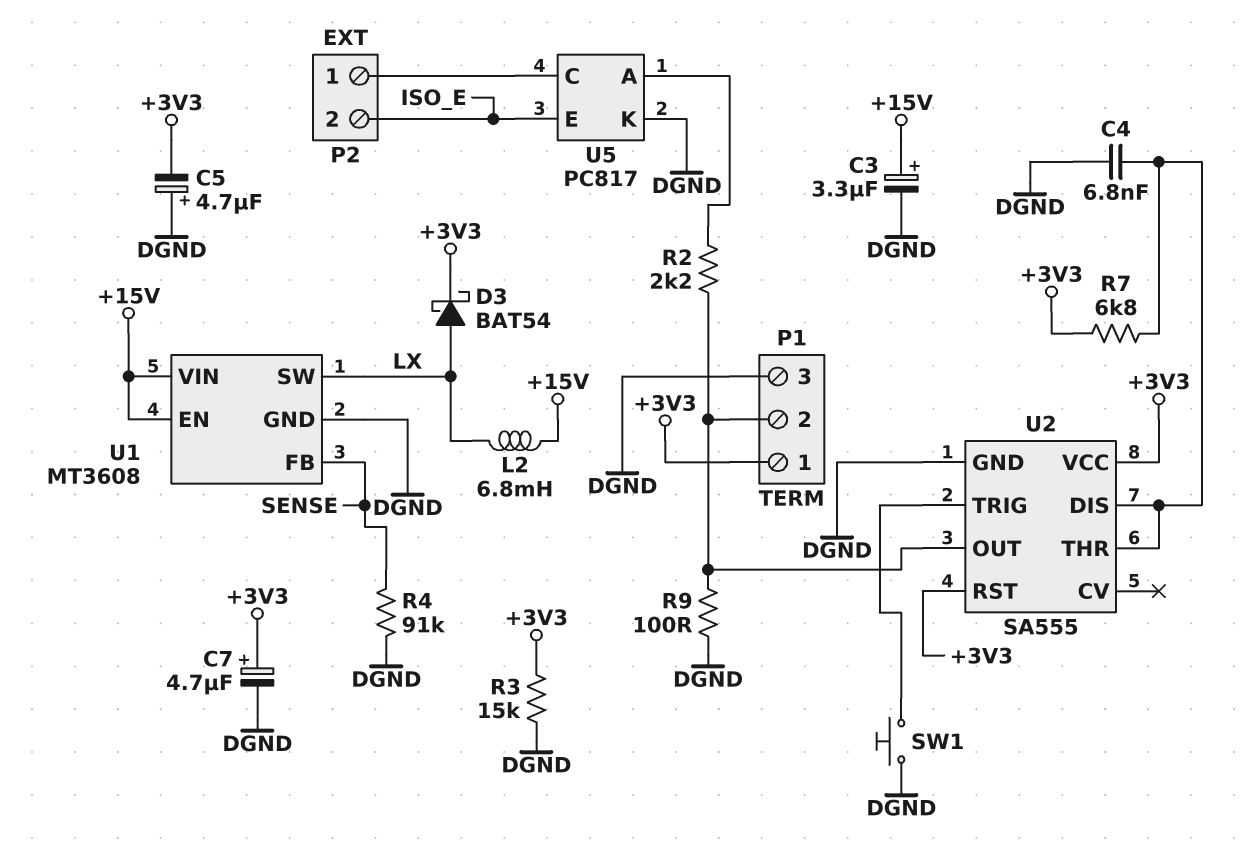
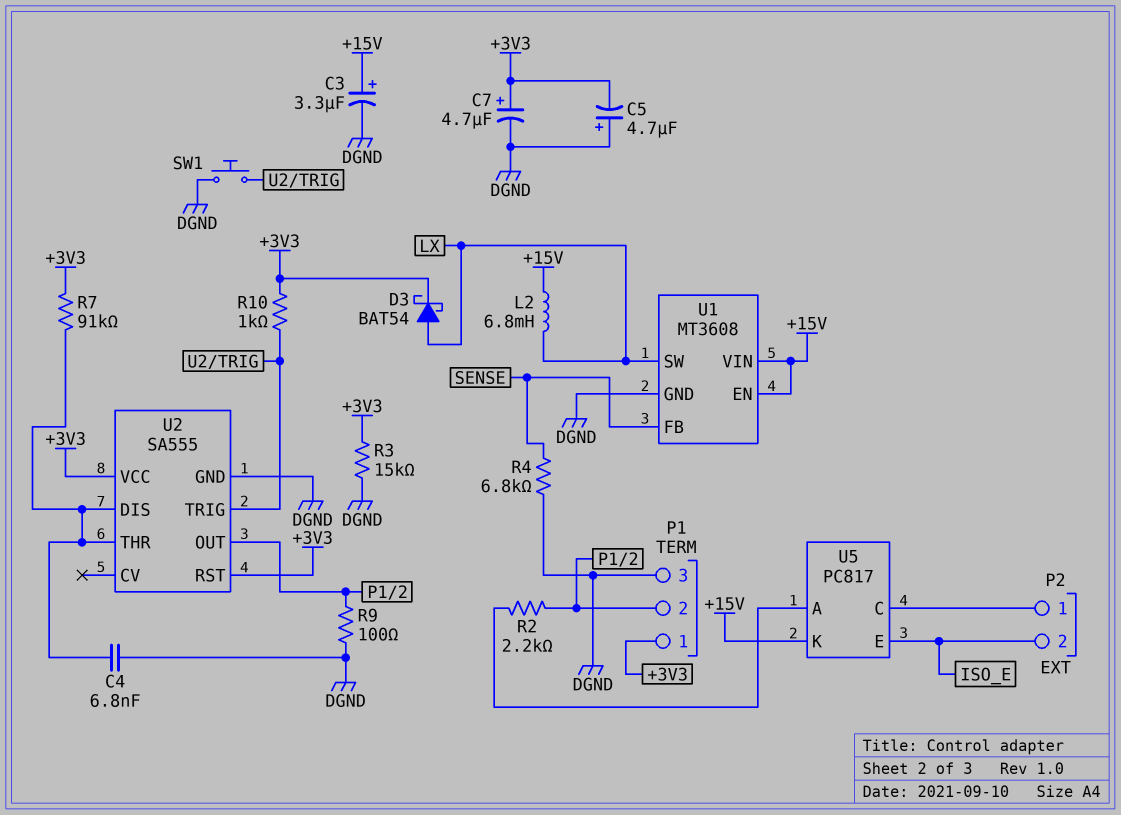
R4: 91k (DGND, SENSE) -> 6.8k (DGND, SENSE)
R7: 6.8k (+3V3, U2/DIS) -> 91k (+3V3, U2/DIS)
R10: none -> 1k (+3V3, U2/TRIG)
U5 pin K: DGND -> +15V

